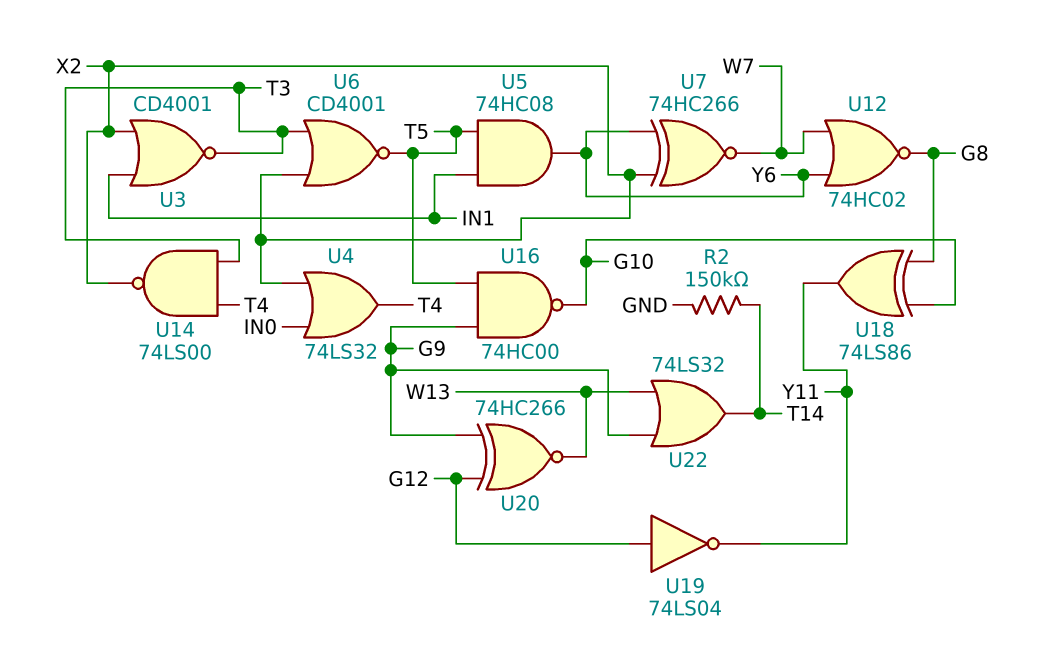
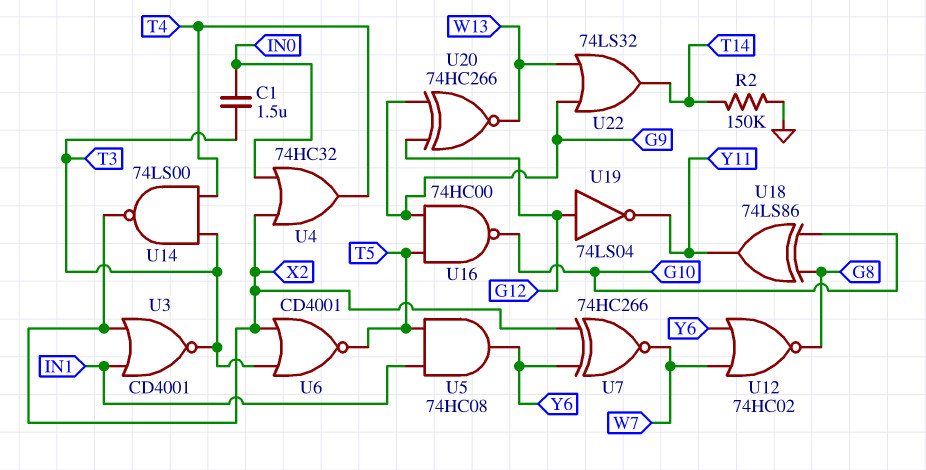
C1: none -> 1.5uF (IN0, T3)
U4: OR 74LS32 (in IN0, in X2, out T4) -> OR 74HC32 (in IN0, in X2, out T4)

